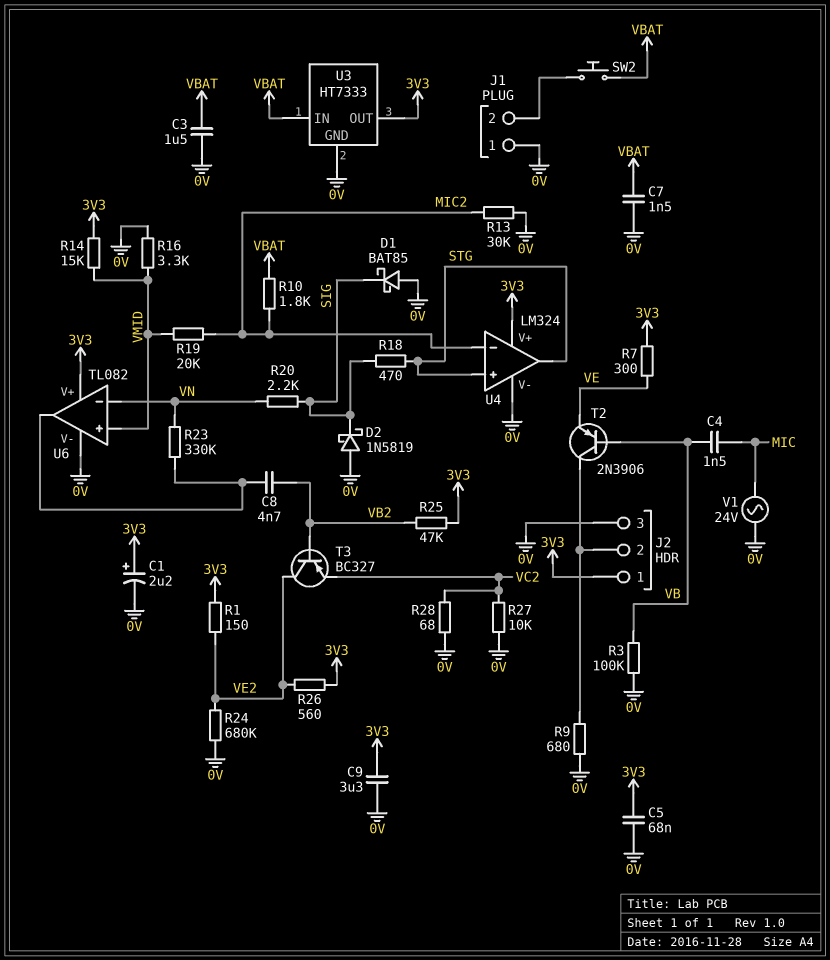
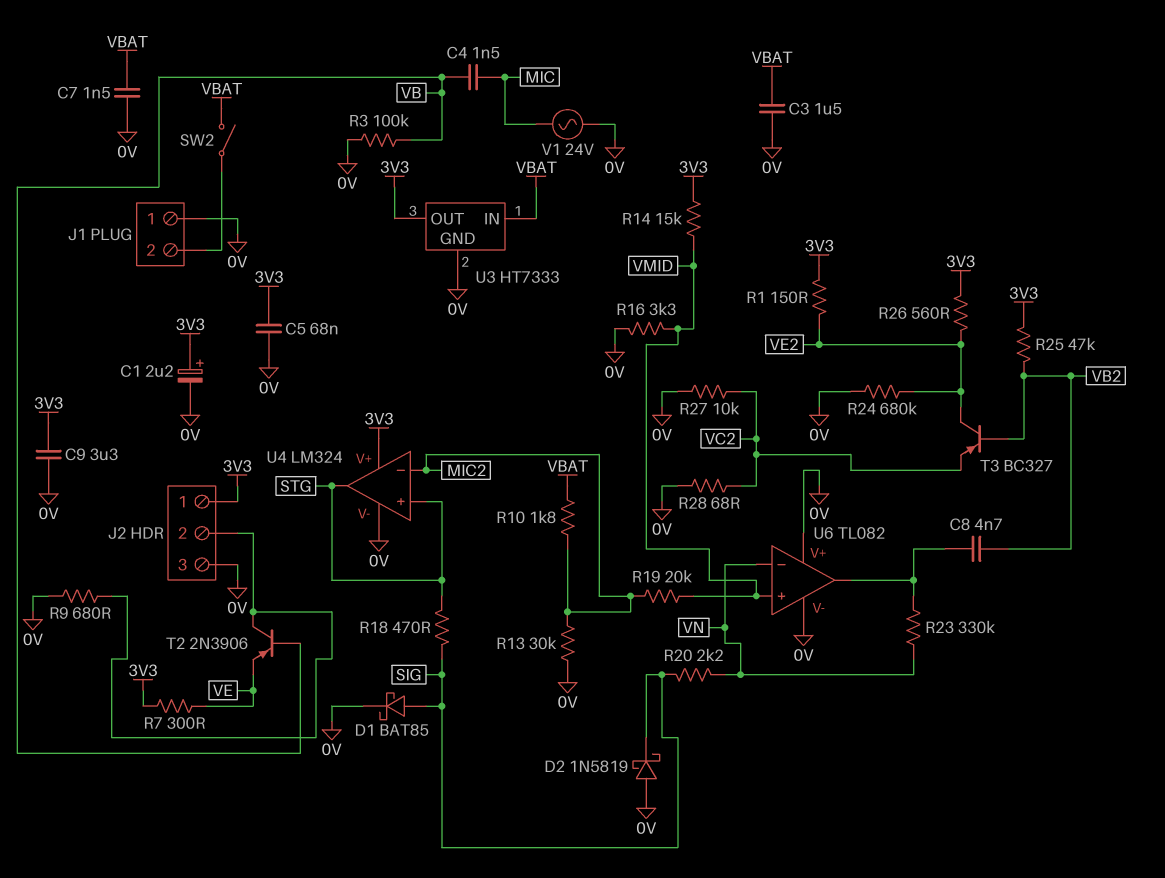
D1: schottky BAT85 (A 0V, K SIG) -> schottky BAT85 (A SIG, K 0V)
SW2: button (J1/2, VBAT) -> switch (J1/2, VBAT)
U6 pin V+: 3V3 -> 0V

